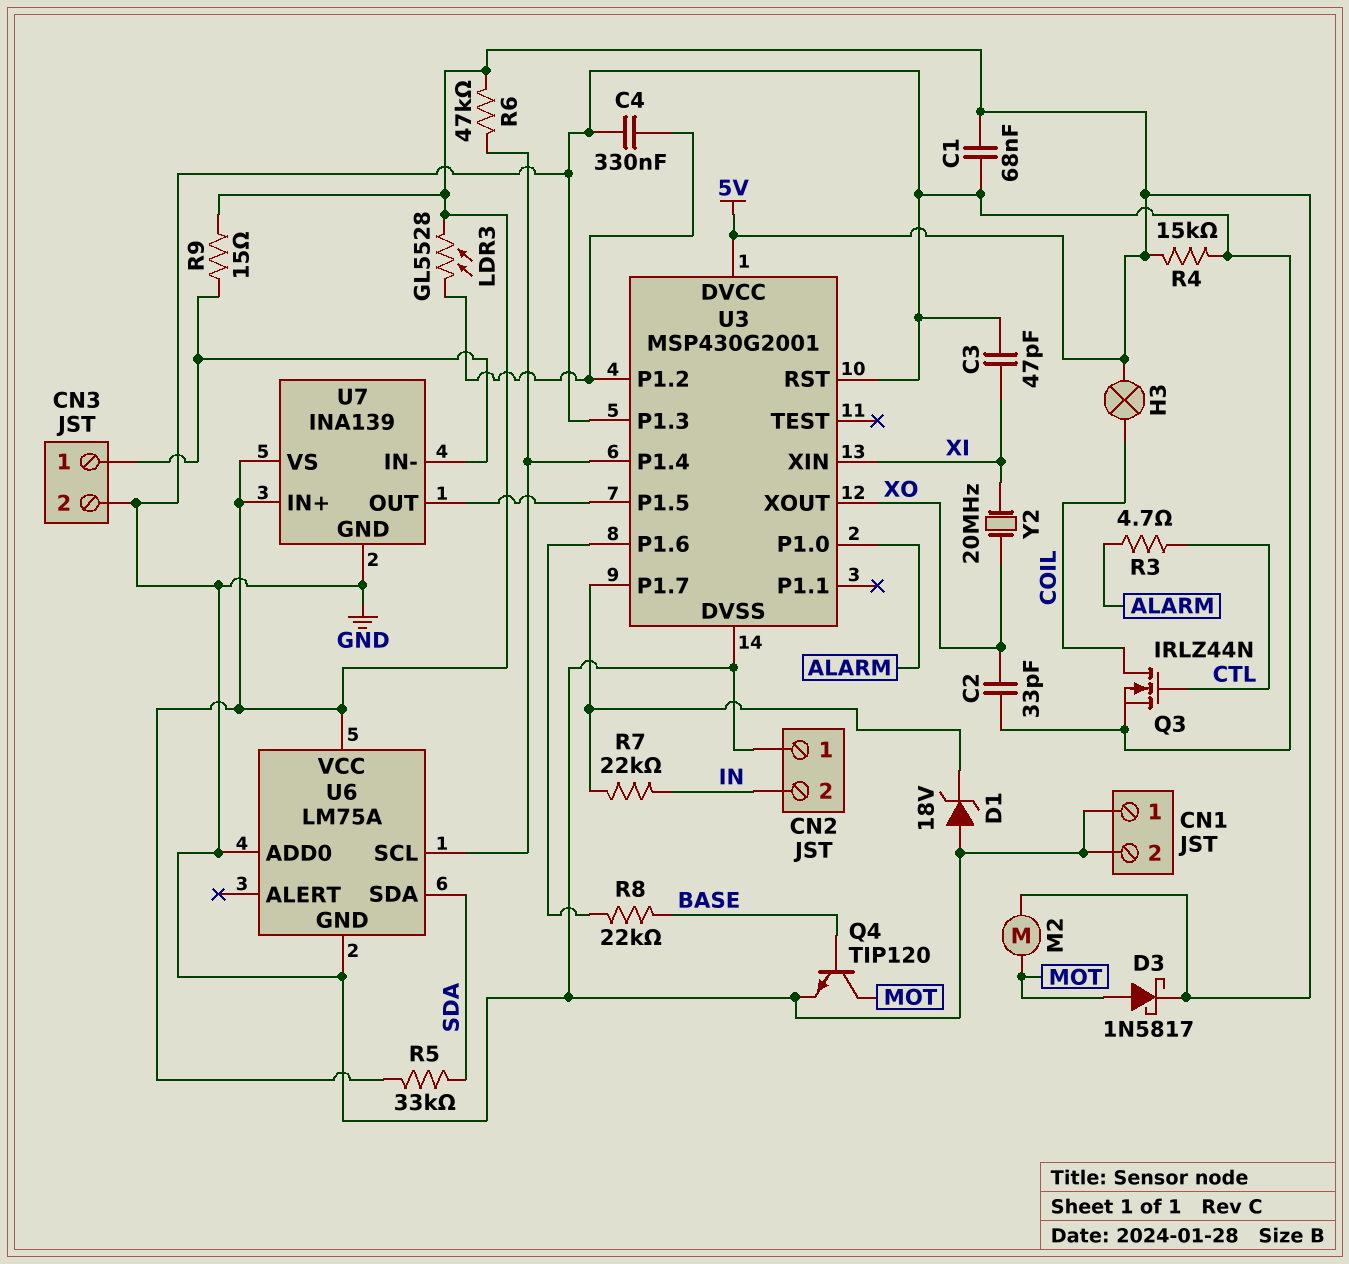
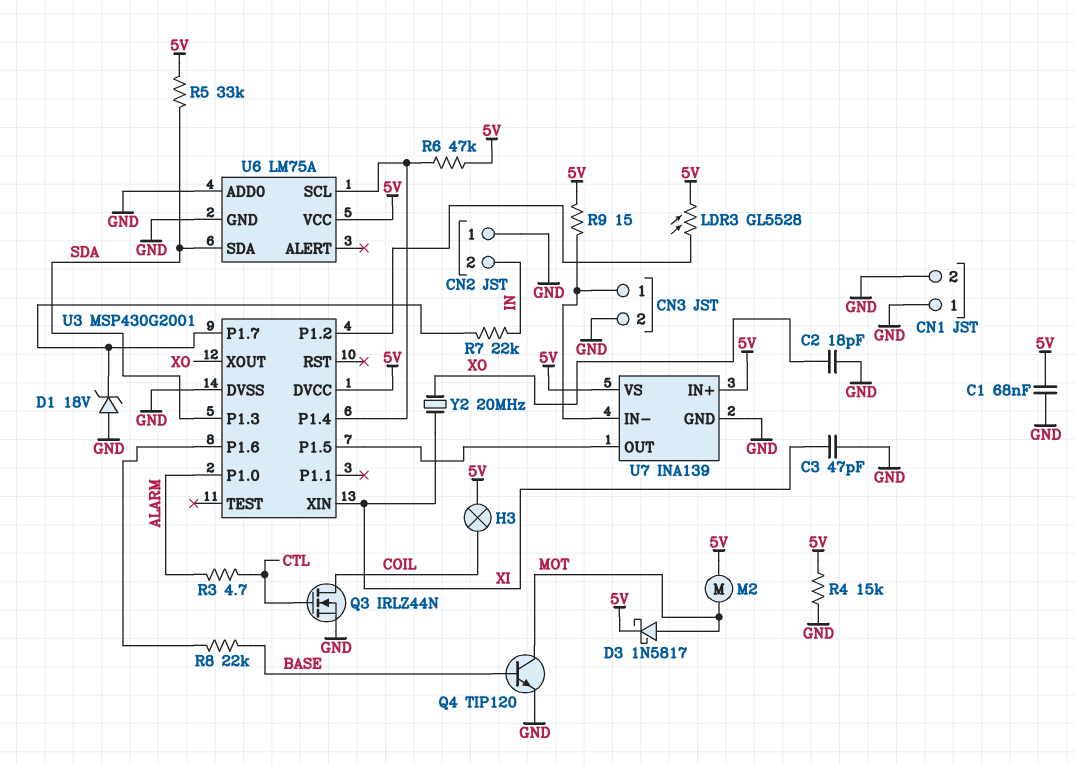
C2: 33pF (GND, XO) -> 18pF (GND, XO)
C4: 330nF (GND, U3/P1.2) -> none
U3 pin P1.3: GND -> SDA
U3 pin RST: GND -> none

